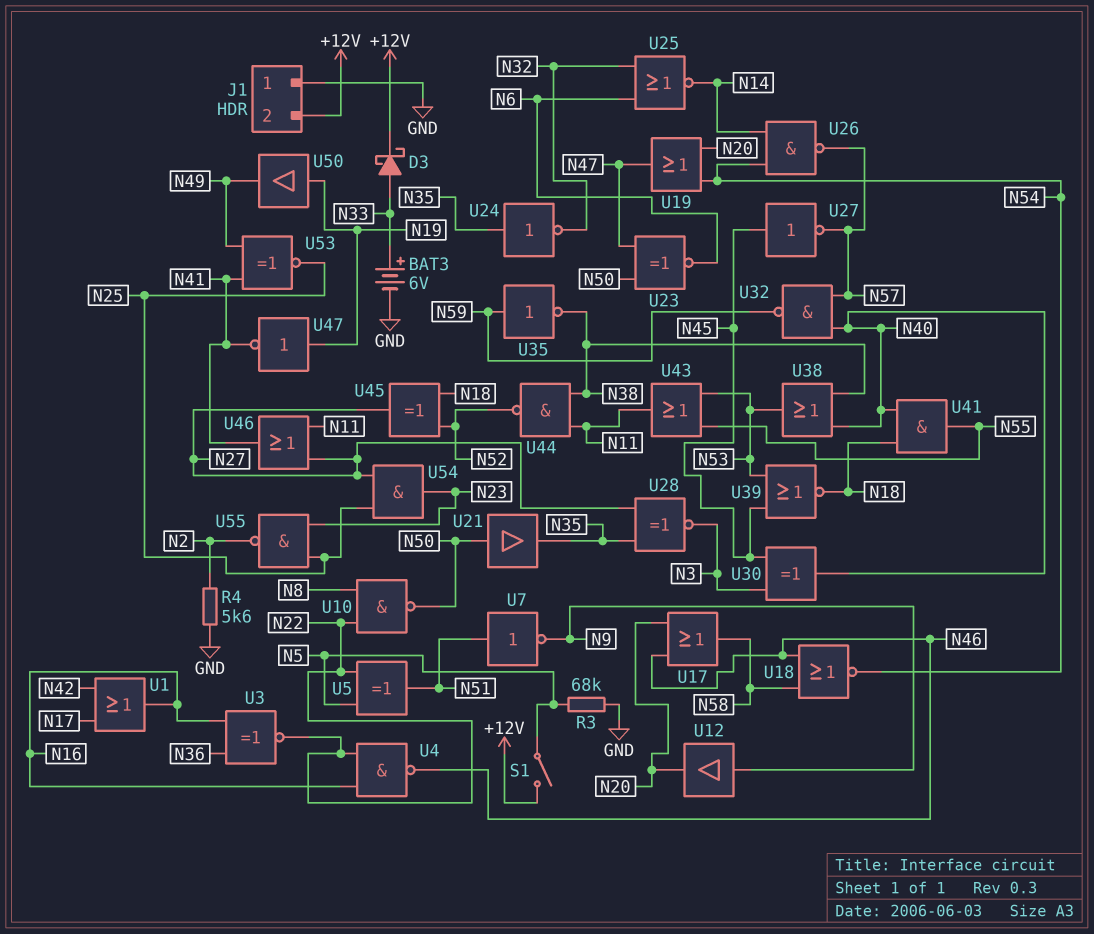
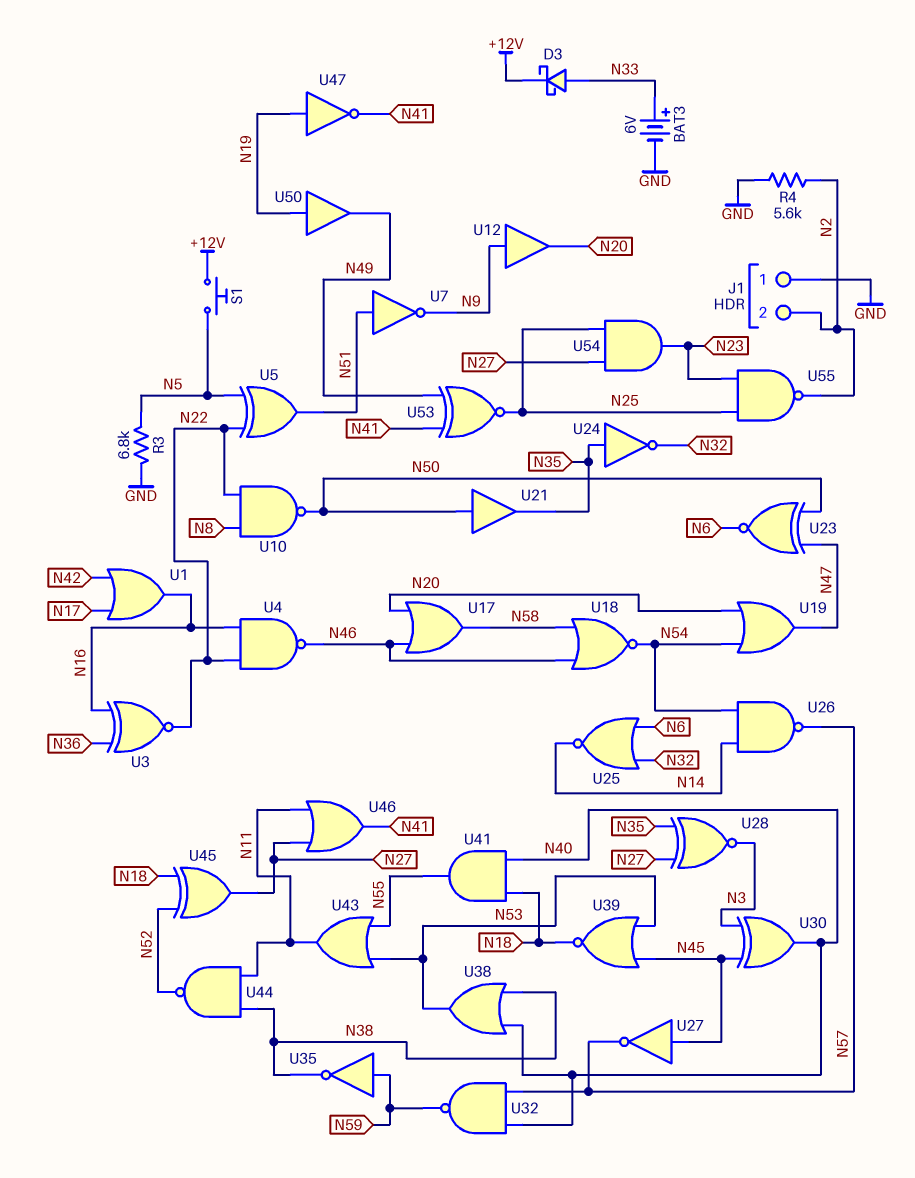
J1 pin 2: +12V -> N2
R3: 68k (GND, N5) -> 6.8k (GND, N5)
S1: switch (+12V, N5) -> button (+12V, N5)

